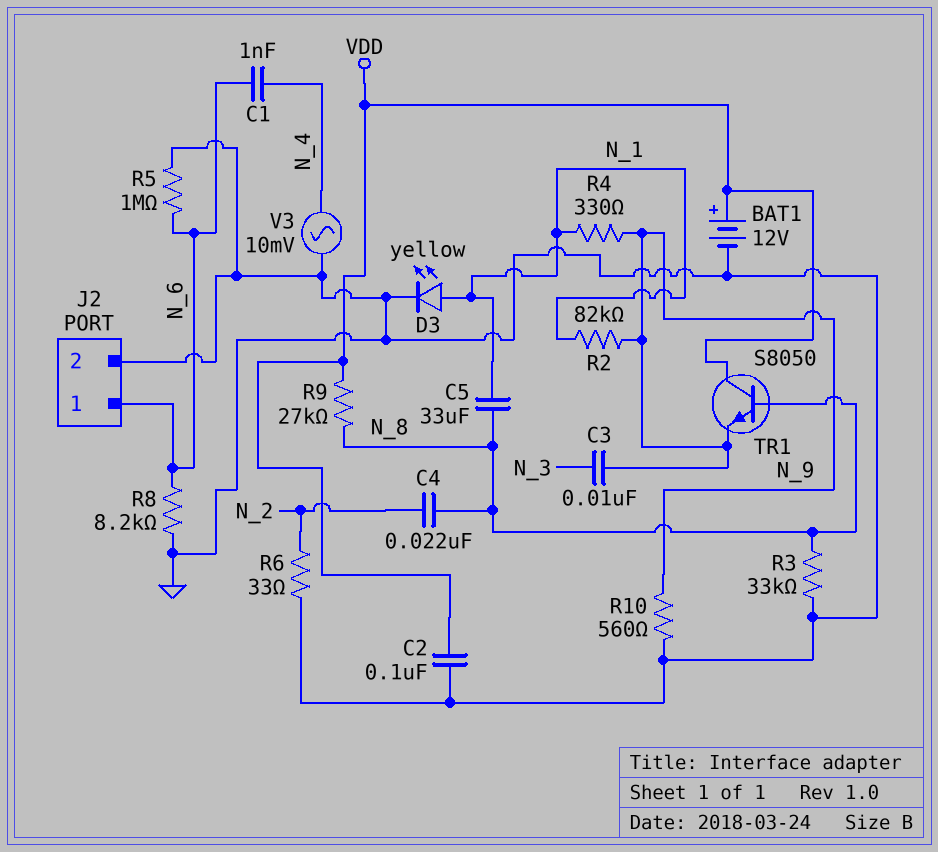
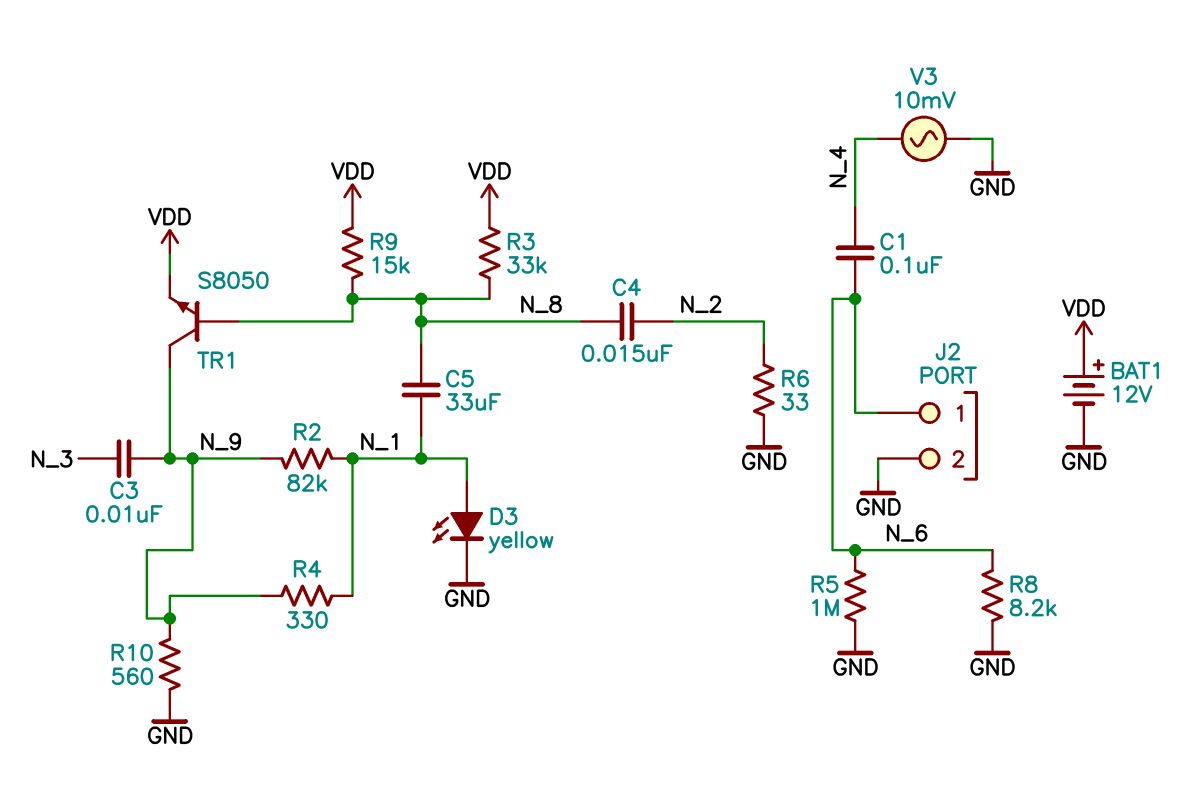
C1: 1nF (N_4, N_6) -> 100nF (N_4, N_6)
C2: 100nF (GND, VDD) -> none
C4: 22nF (N_2, N_8) -> 15nF (N_2, N_8)
R3: 33k (GND, N_8) -> 33k (N_8, VDD)
R9: 27k (N_8, VDD) -> 15k (N_8, VDD)
TR1: NPN S8050 (B N_8, C VDD, E N_9) -> NPN S8050 (B N_8, C N_9, E VDD)

